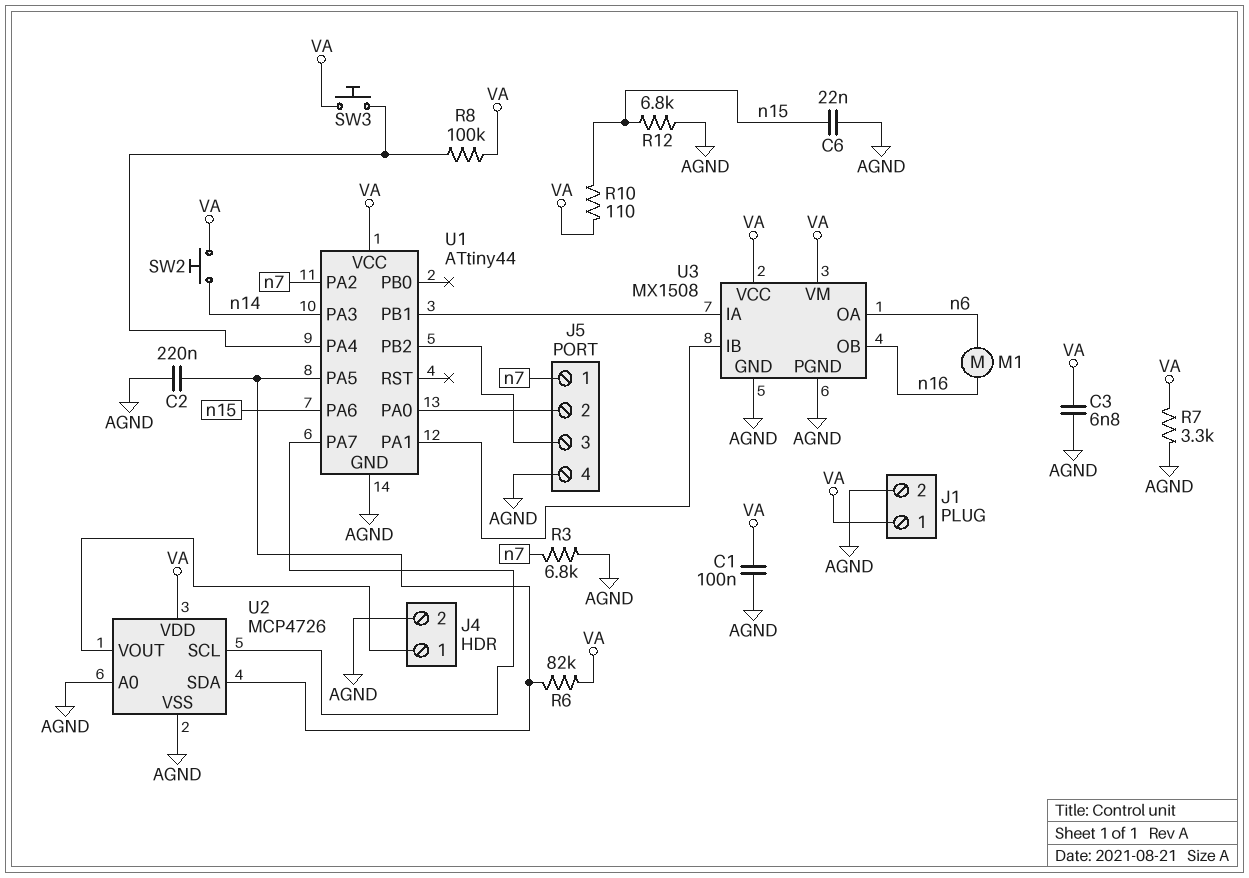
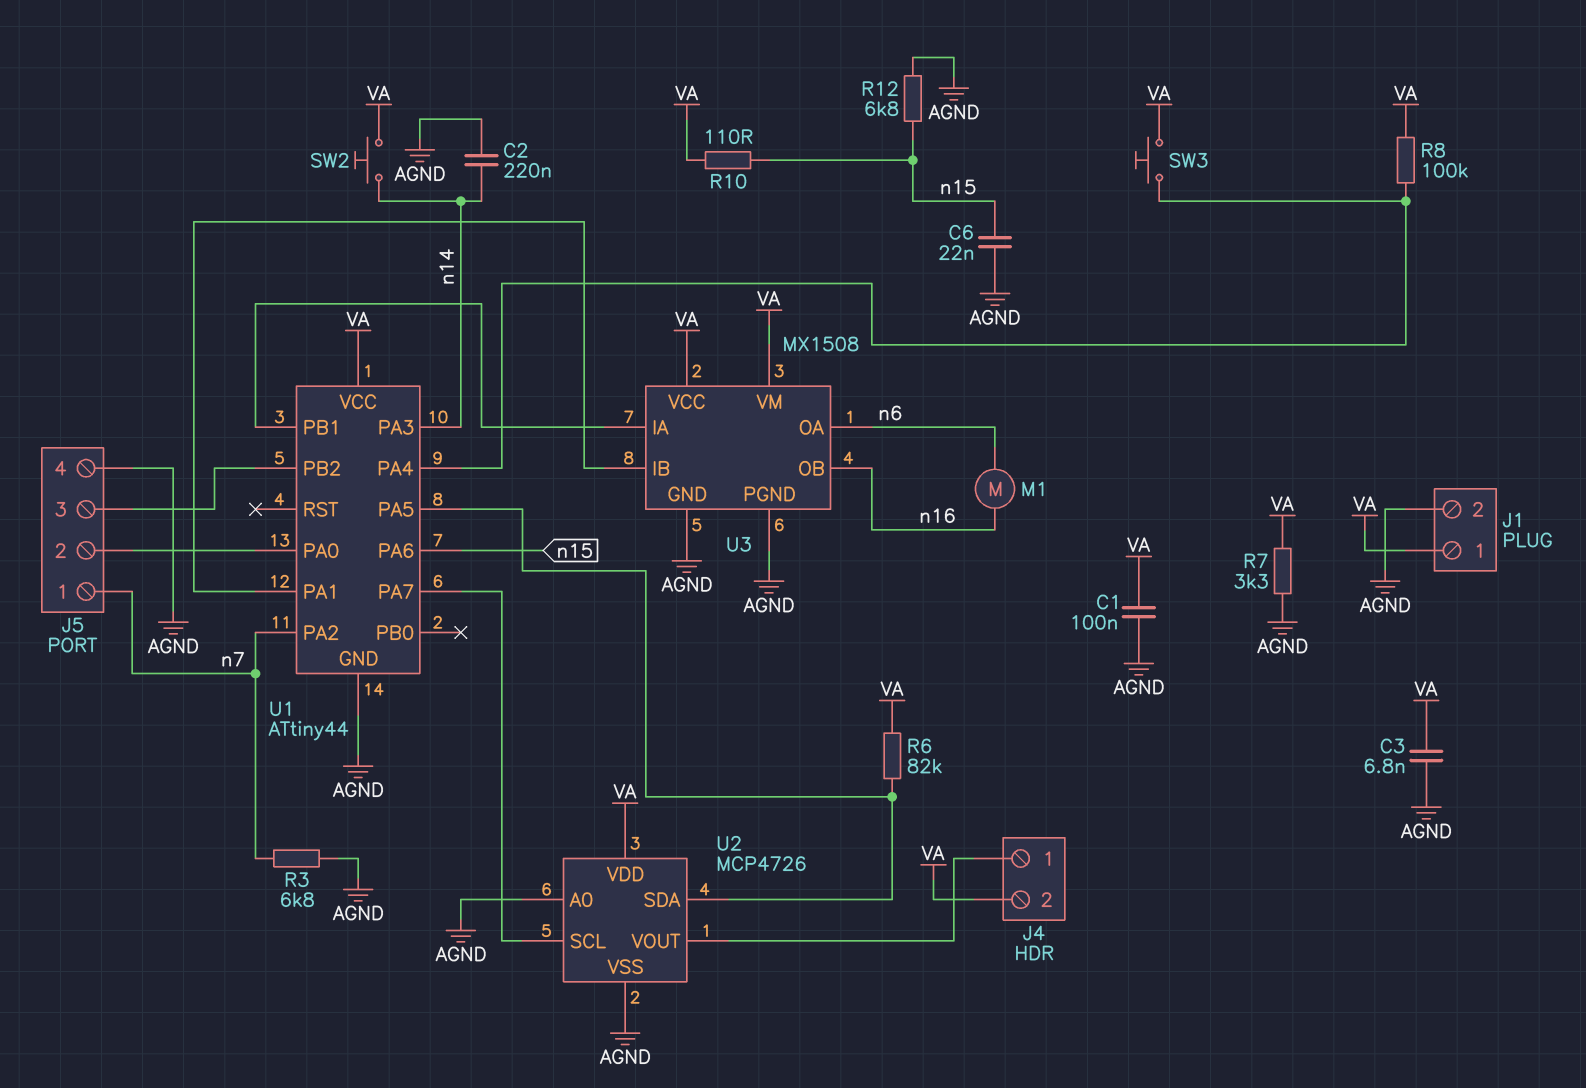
C2: 220nF (AGND, U1/PA5) -> 220nF (AGND, n14)
J4 pin 2: AGND -> VA

